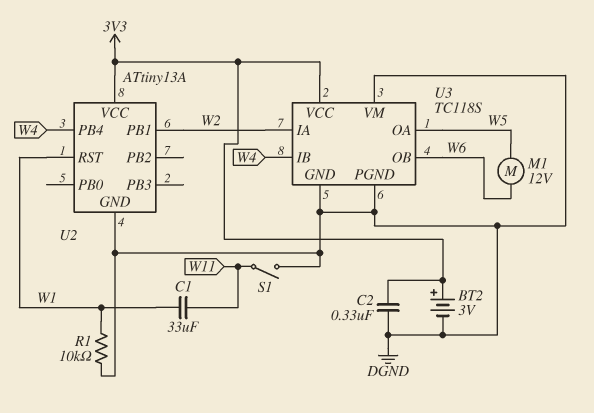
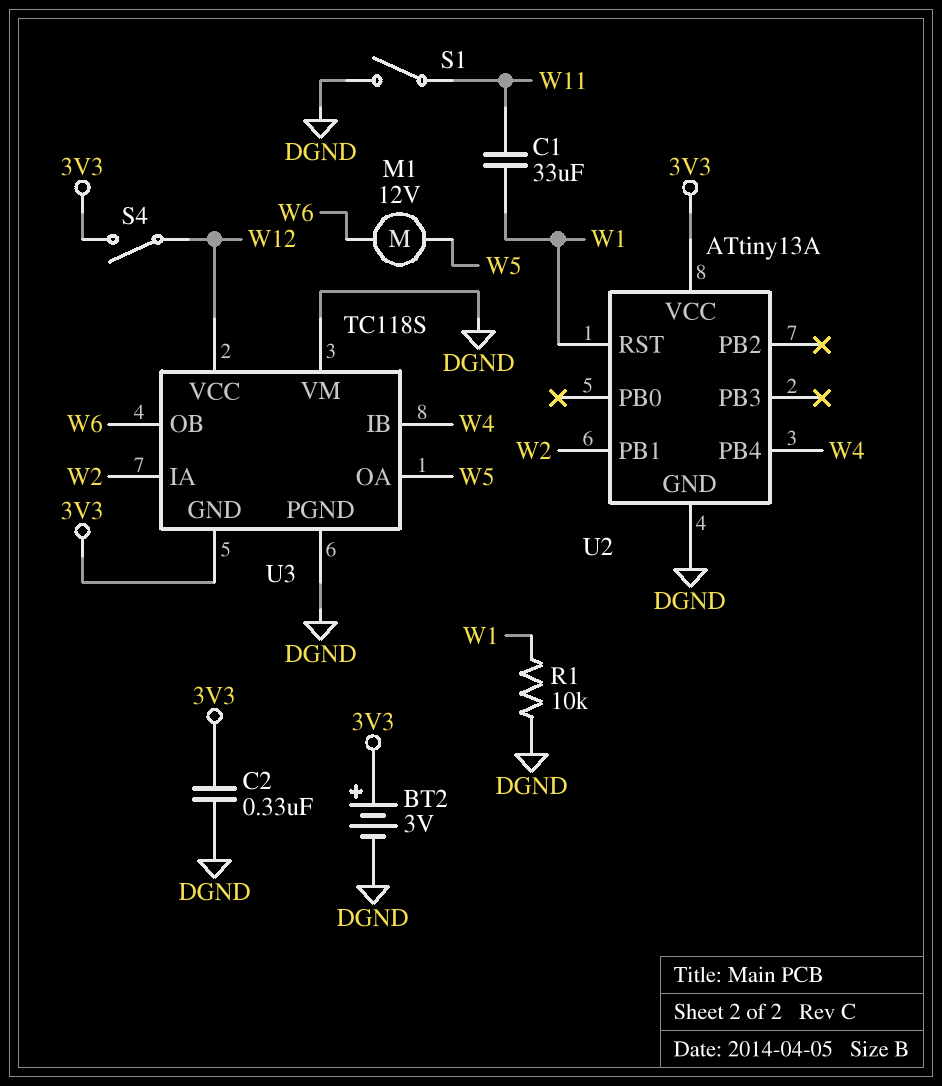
S4: none -> switch (3V3, W12)
U3 pin GND: DGND -> 3V3
U3 pin VCC: 3V3 -> W12

